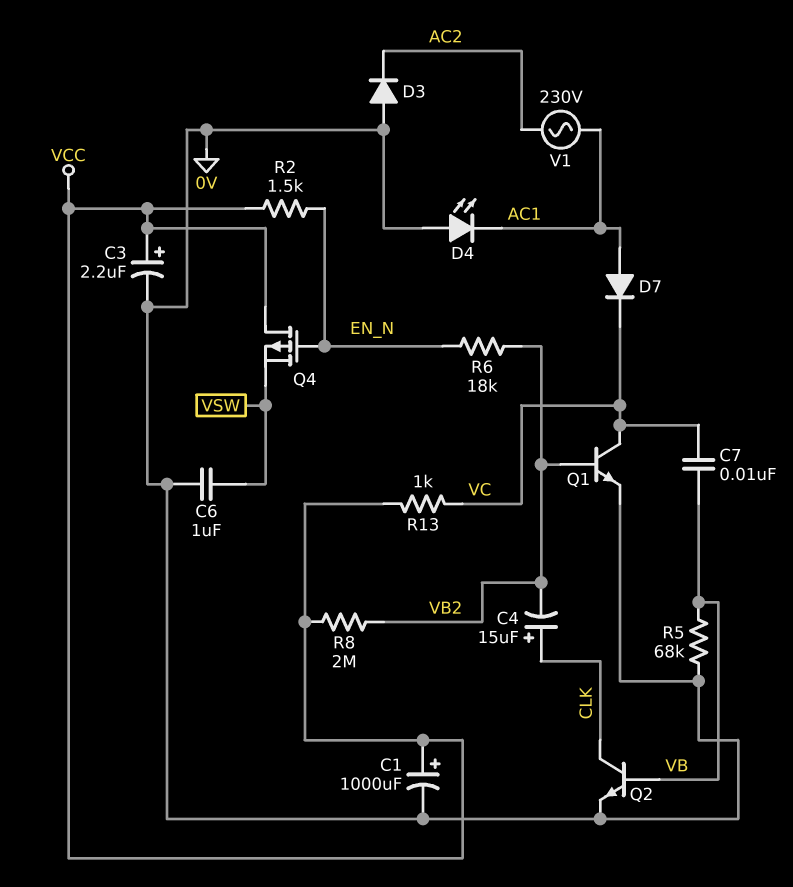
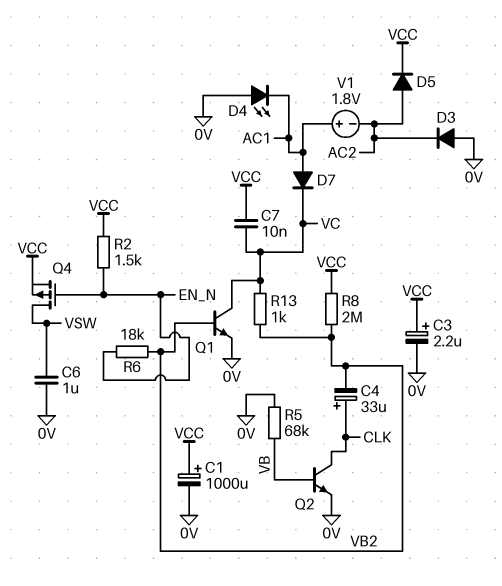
C4: 15uF (plus CLK, minus VB2) -> 33uF (plus CLK, minus VB2)
C7: 10nF (VB, VC) -> 10nF (VC, VCC)
D5: none -> diode (A AC2, K VCC)
Q4: PMOS (G EN_N, D VCC, S VSW) -> PMOS (G EN_N, D VSW, S VCC)
R13: 1k (VC, VCC) -> 1k (VB2, VC)
V1: AC 230V (AC1, AC2) -> 1.8V (plus AC1, minus AC2)

